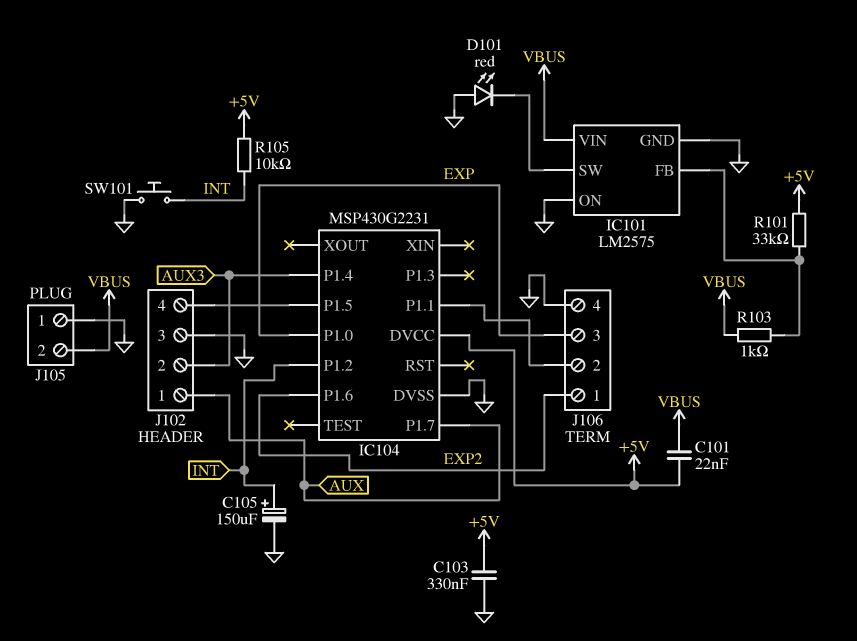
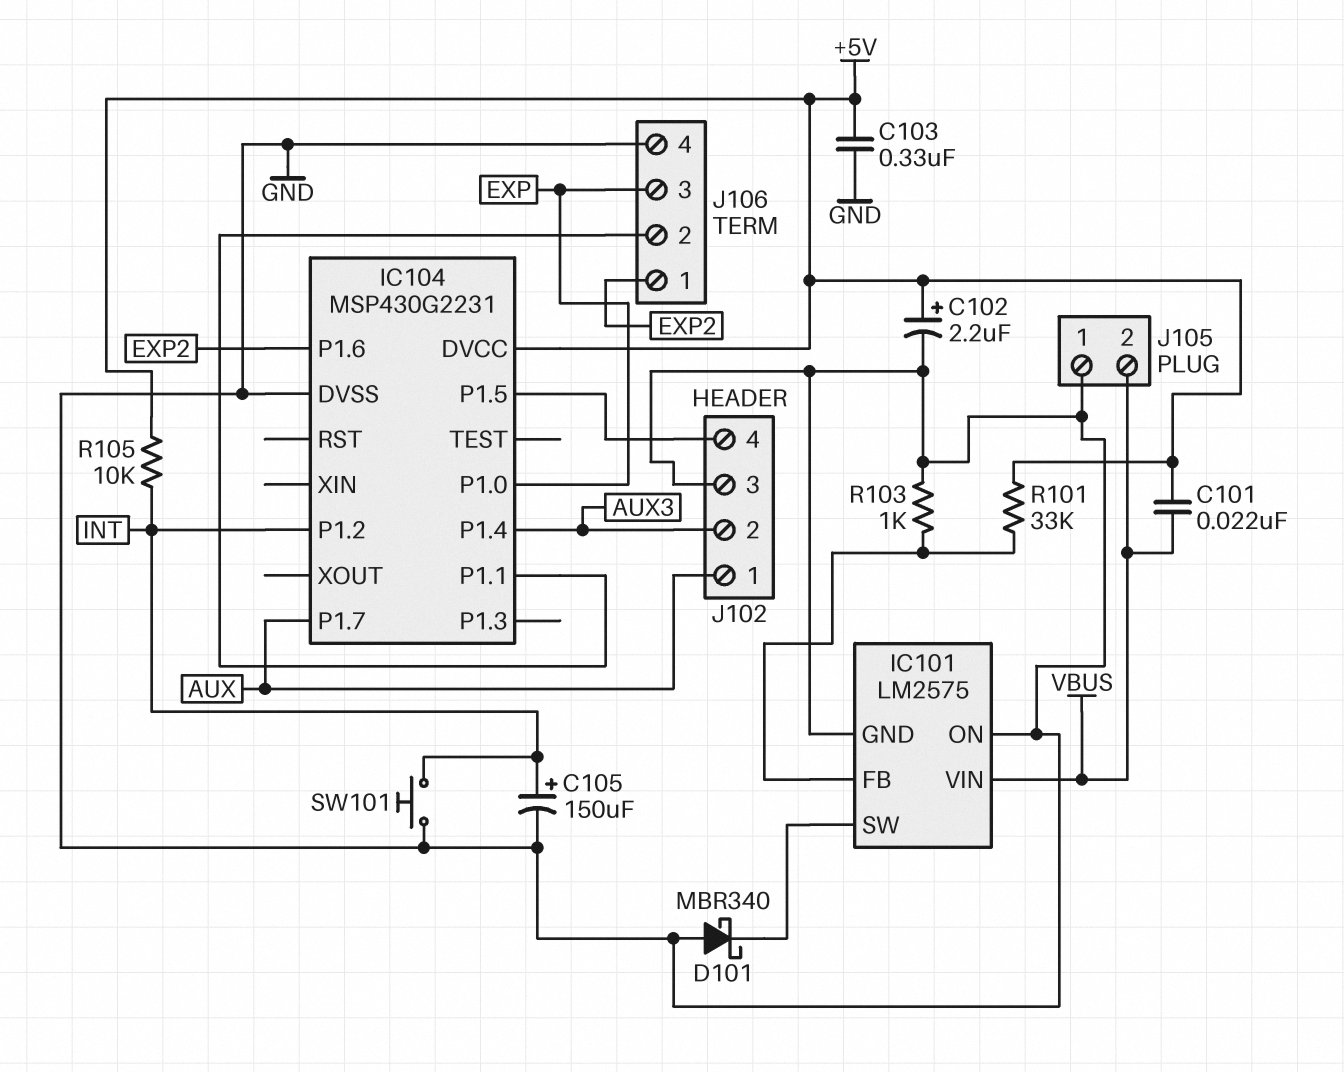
C102: none -> 2.2uF (plus +5V, minus GND)
D101: LED red (A GND, K IC101/SW) -> schottky MBR340 (A GND, K IC101/SW)
R103: 1k (IC101/FB, VBUS) -> 1k (GND, IC101/FB)

